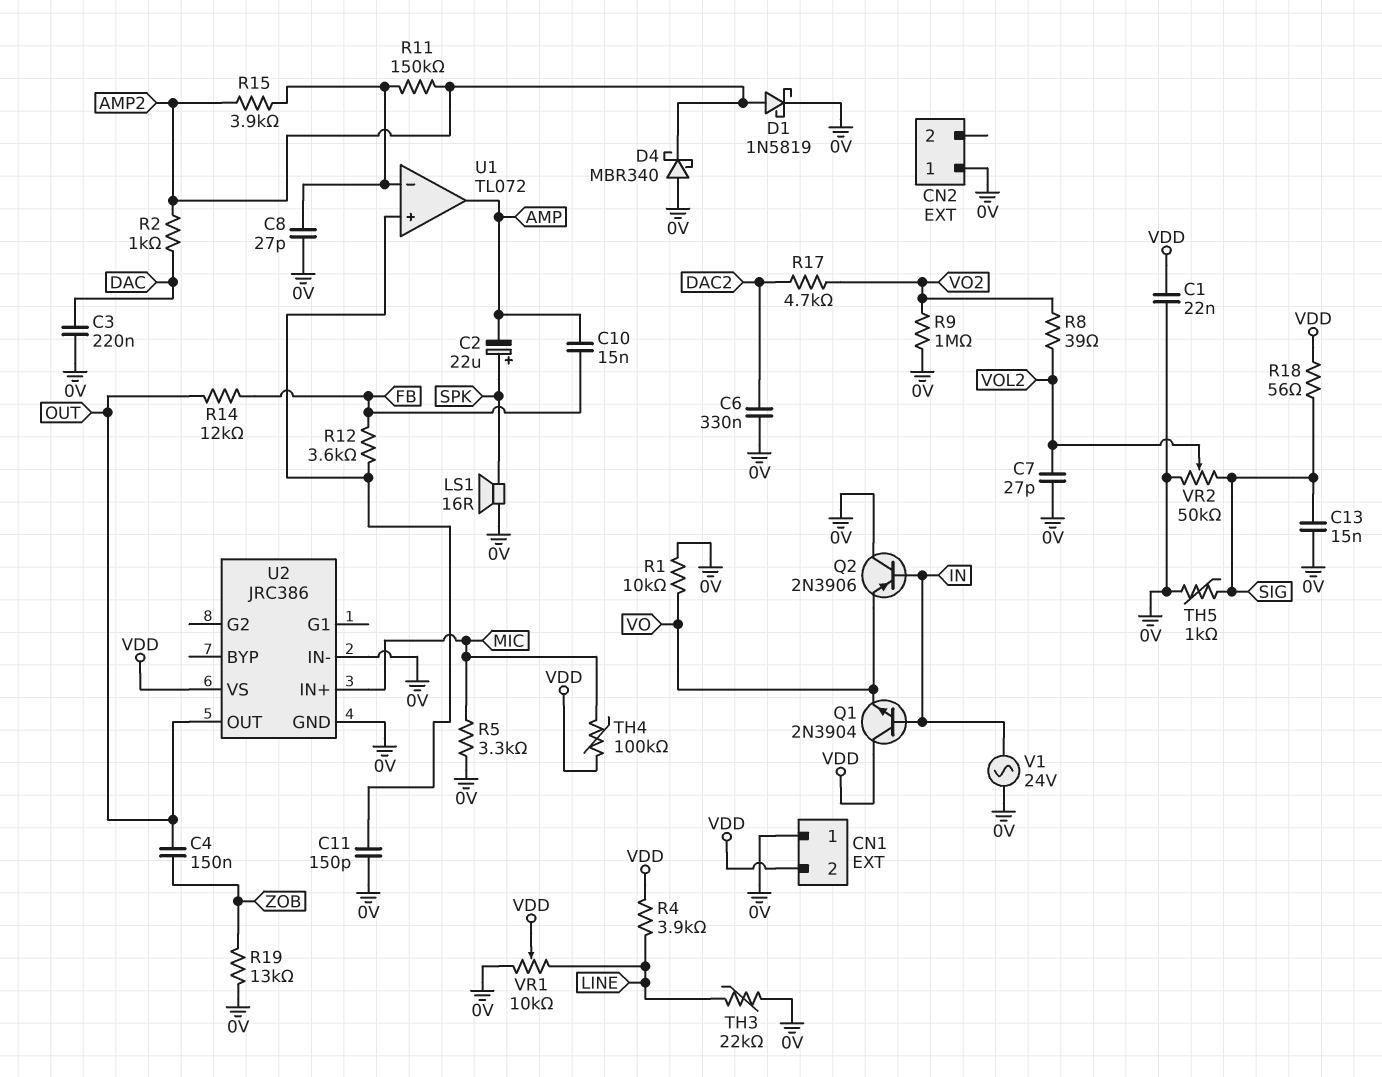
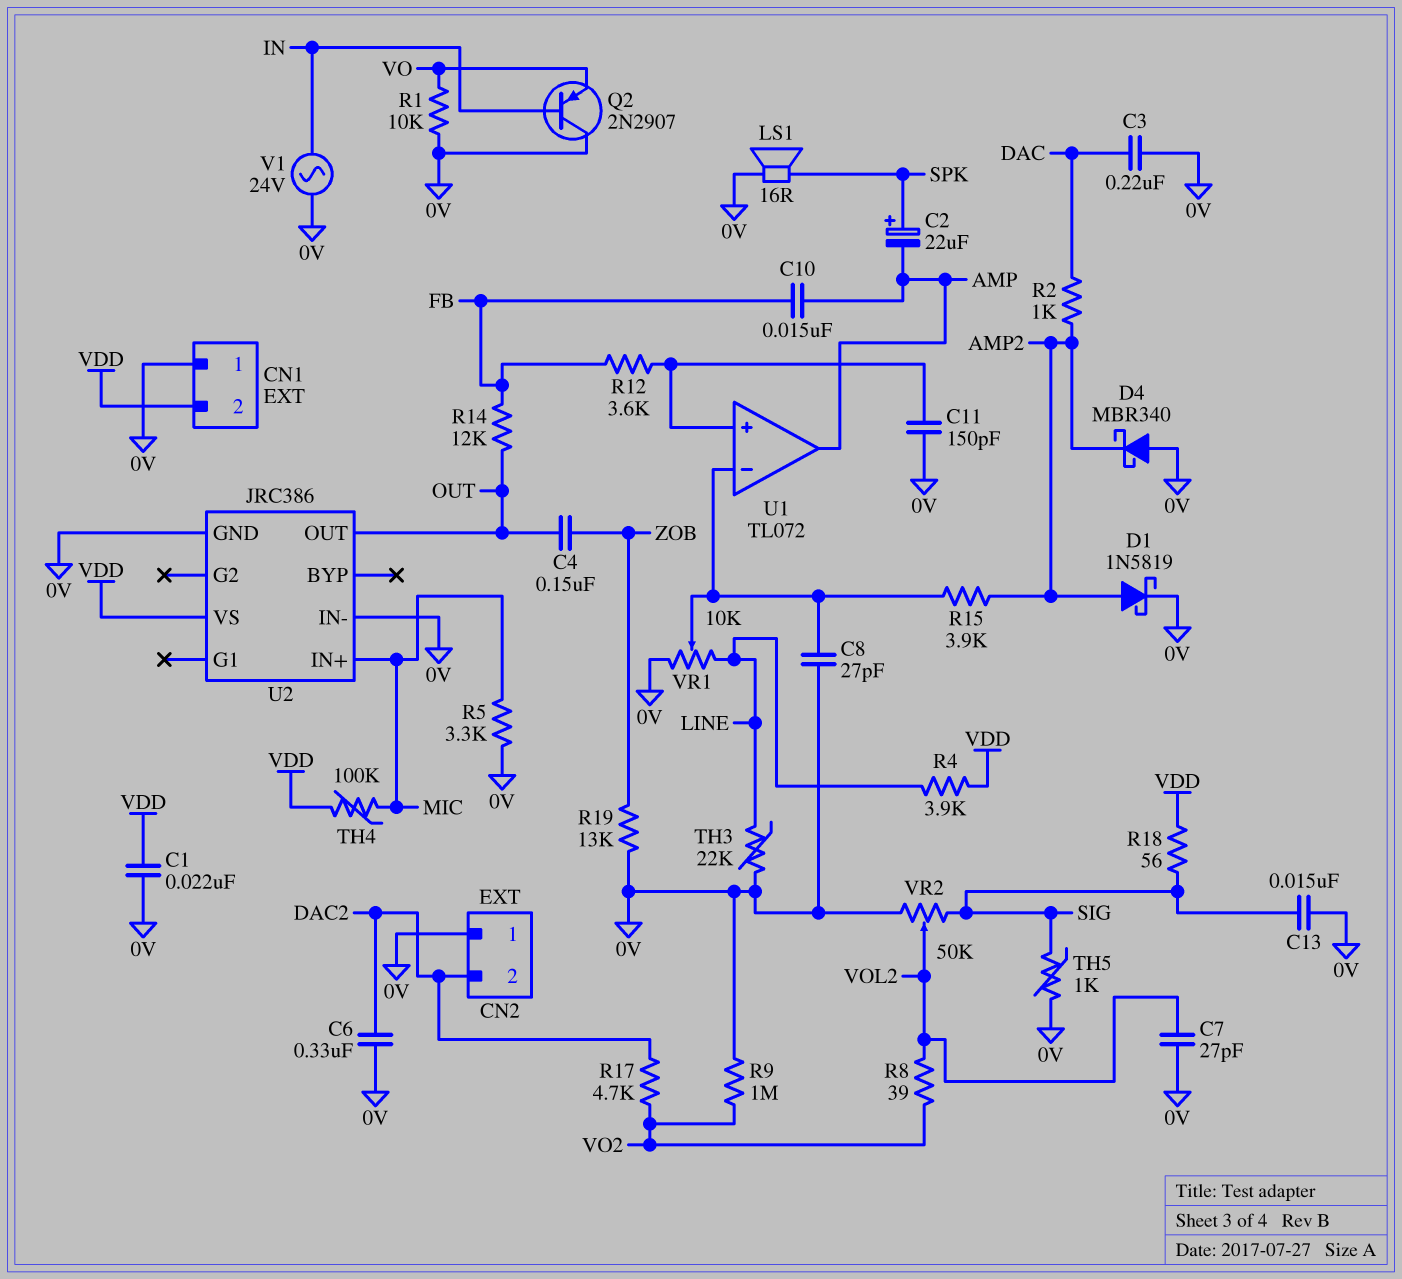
CN2 pin 2: none -> DAC2
Q1: NPN 2N3904 (B IN, C VDD, E VO) -> none
Q2: PNP 2N3906 (B IN, C 0V, E VO) -> PNP 2N2907 (B IN, C 0V, E VO)
R11: 150k (AMP2, U1/in-) -> none
VR1: 10k (0V, LINE, wiper VDD) -> 10k (0V, LINE, wiper U1/in-)

